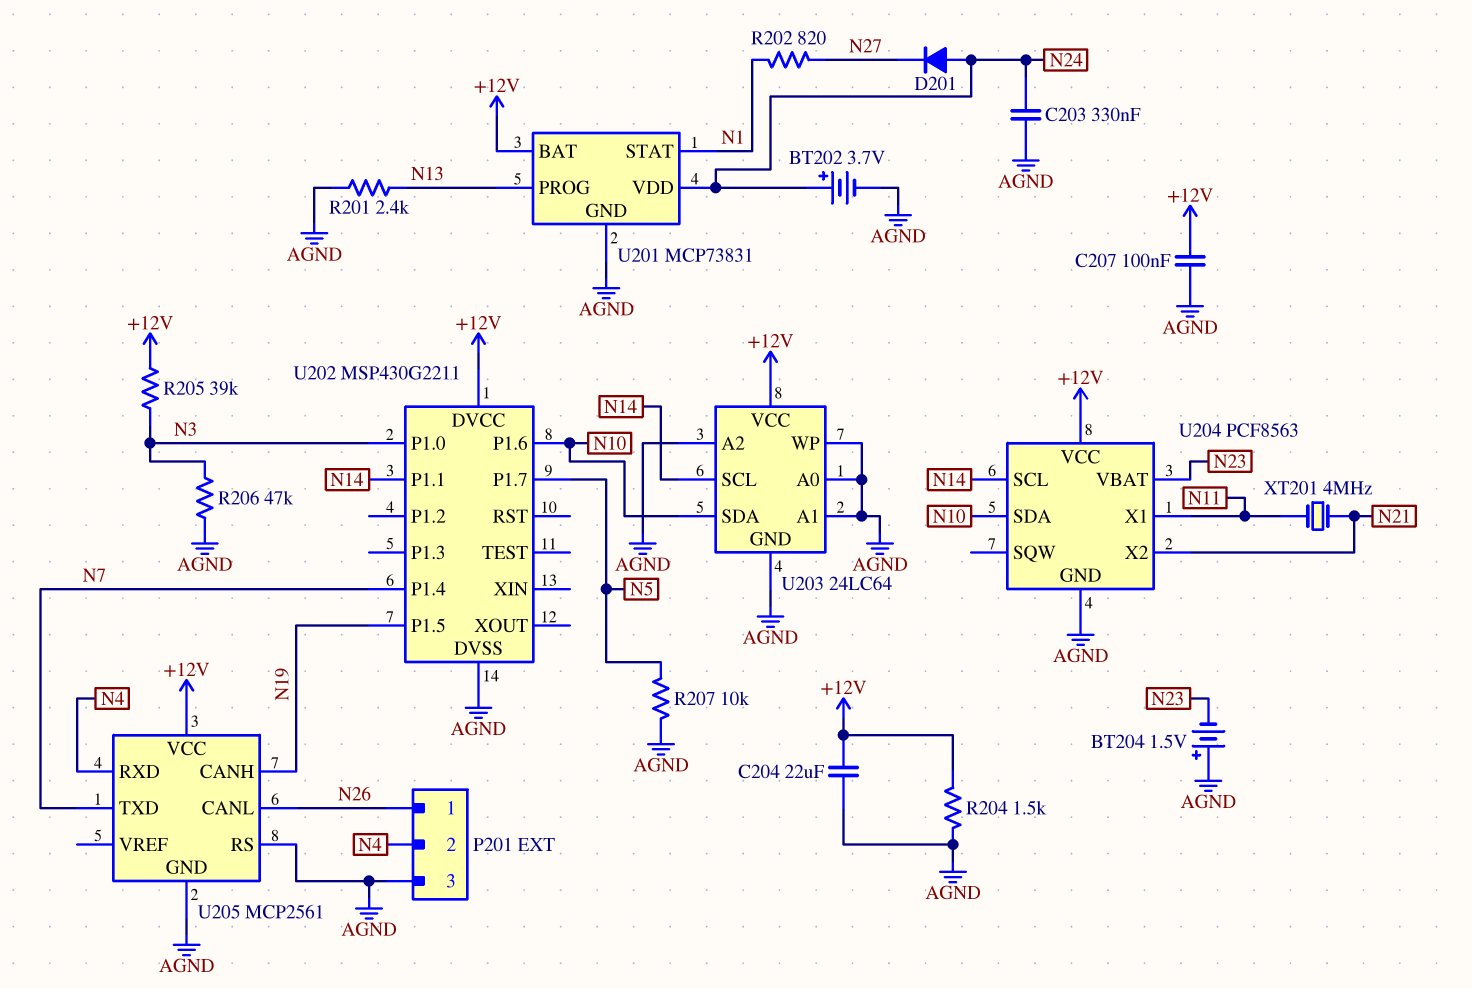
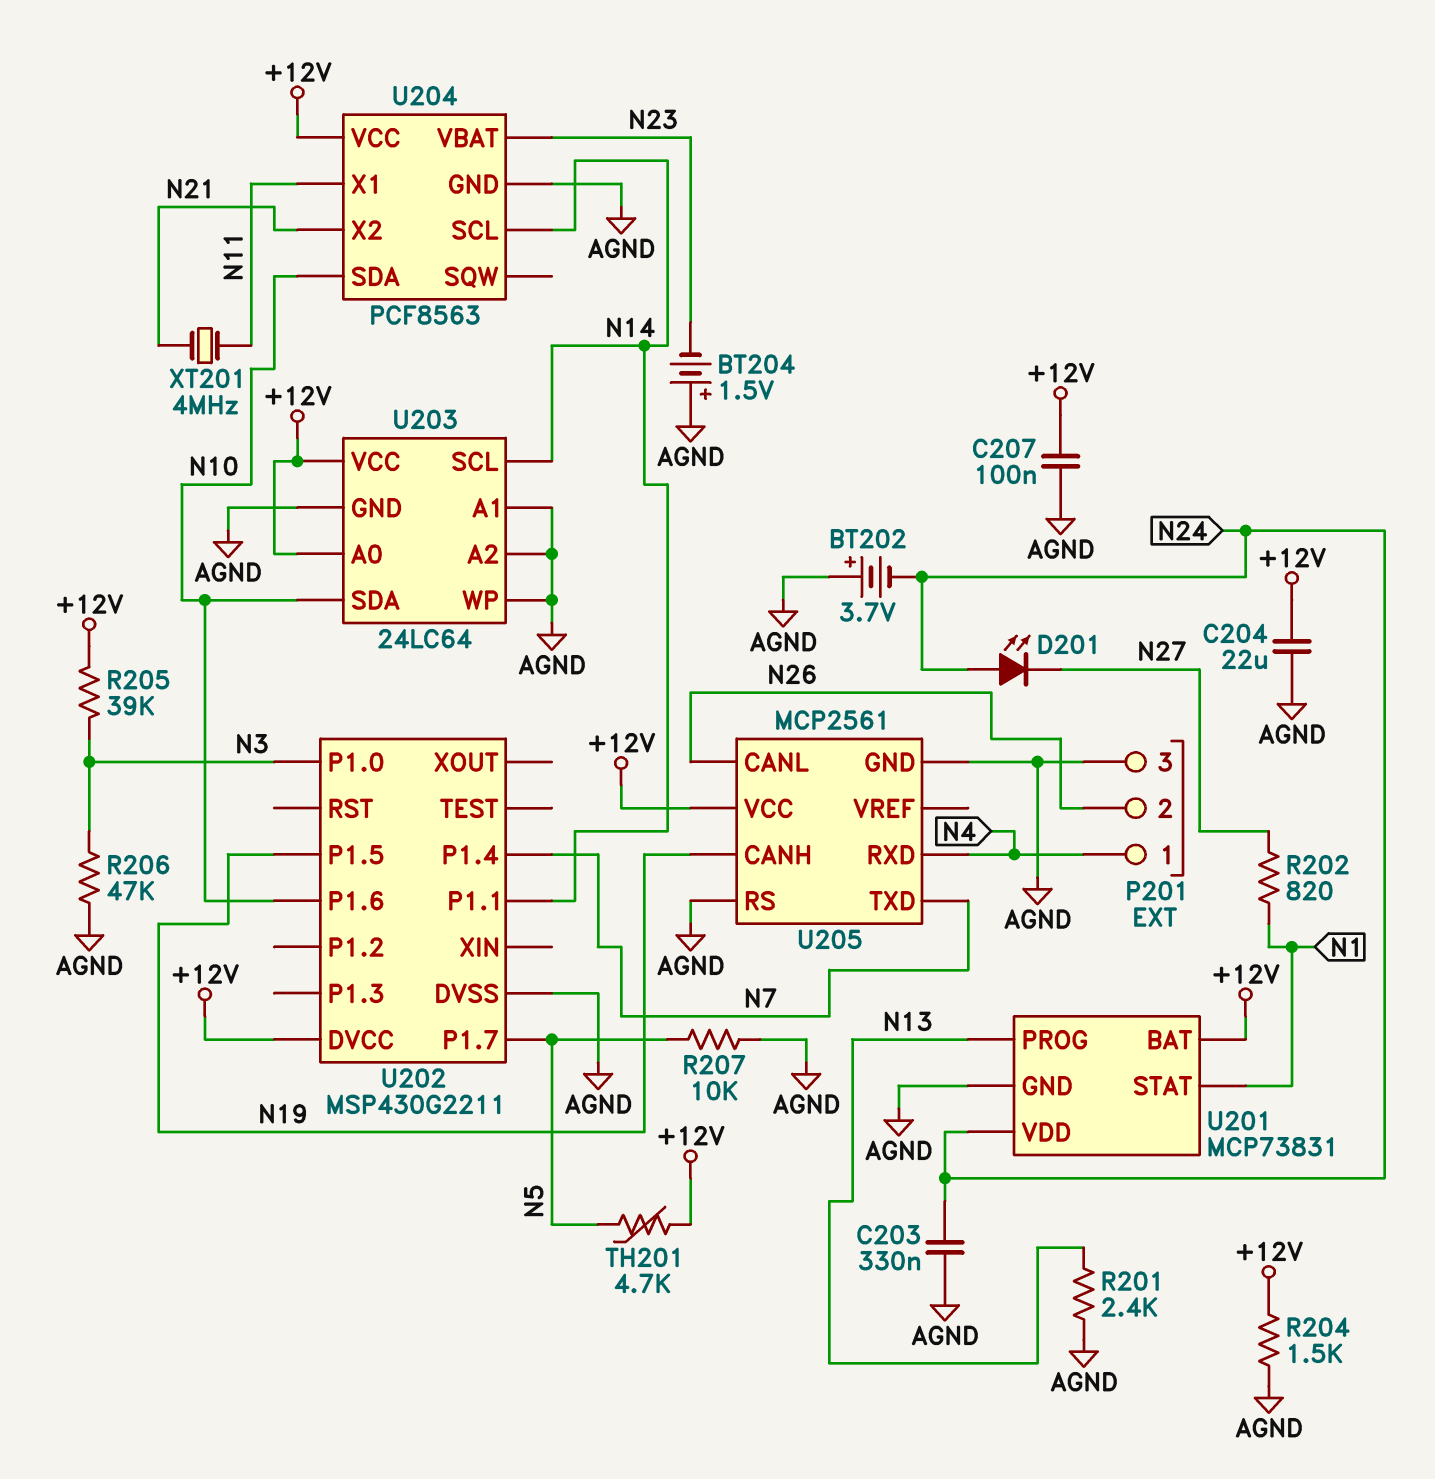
BT202: 3.7V (plus N24, minus AGND) -> 3.7V (plus AGND, minus N24)
D201: diode (A N24, K N27) -> LED (A N24, K N27)
P201 pin 1: N26 -> N4
P201 pin 2: N4 -> N26
TH201: none -> 4.7k (+12V, N5)
U203 pin A0: AGND -> +12V

